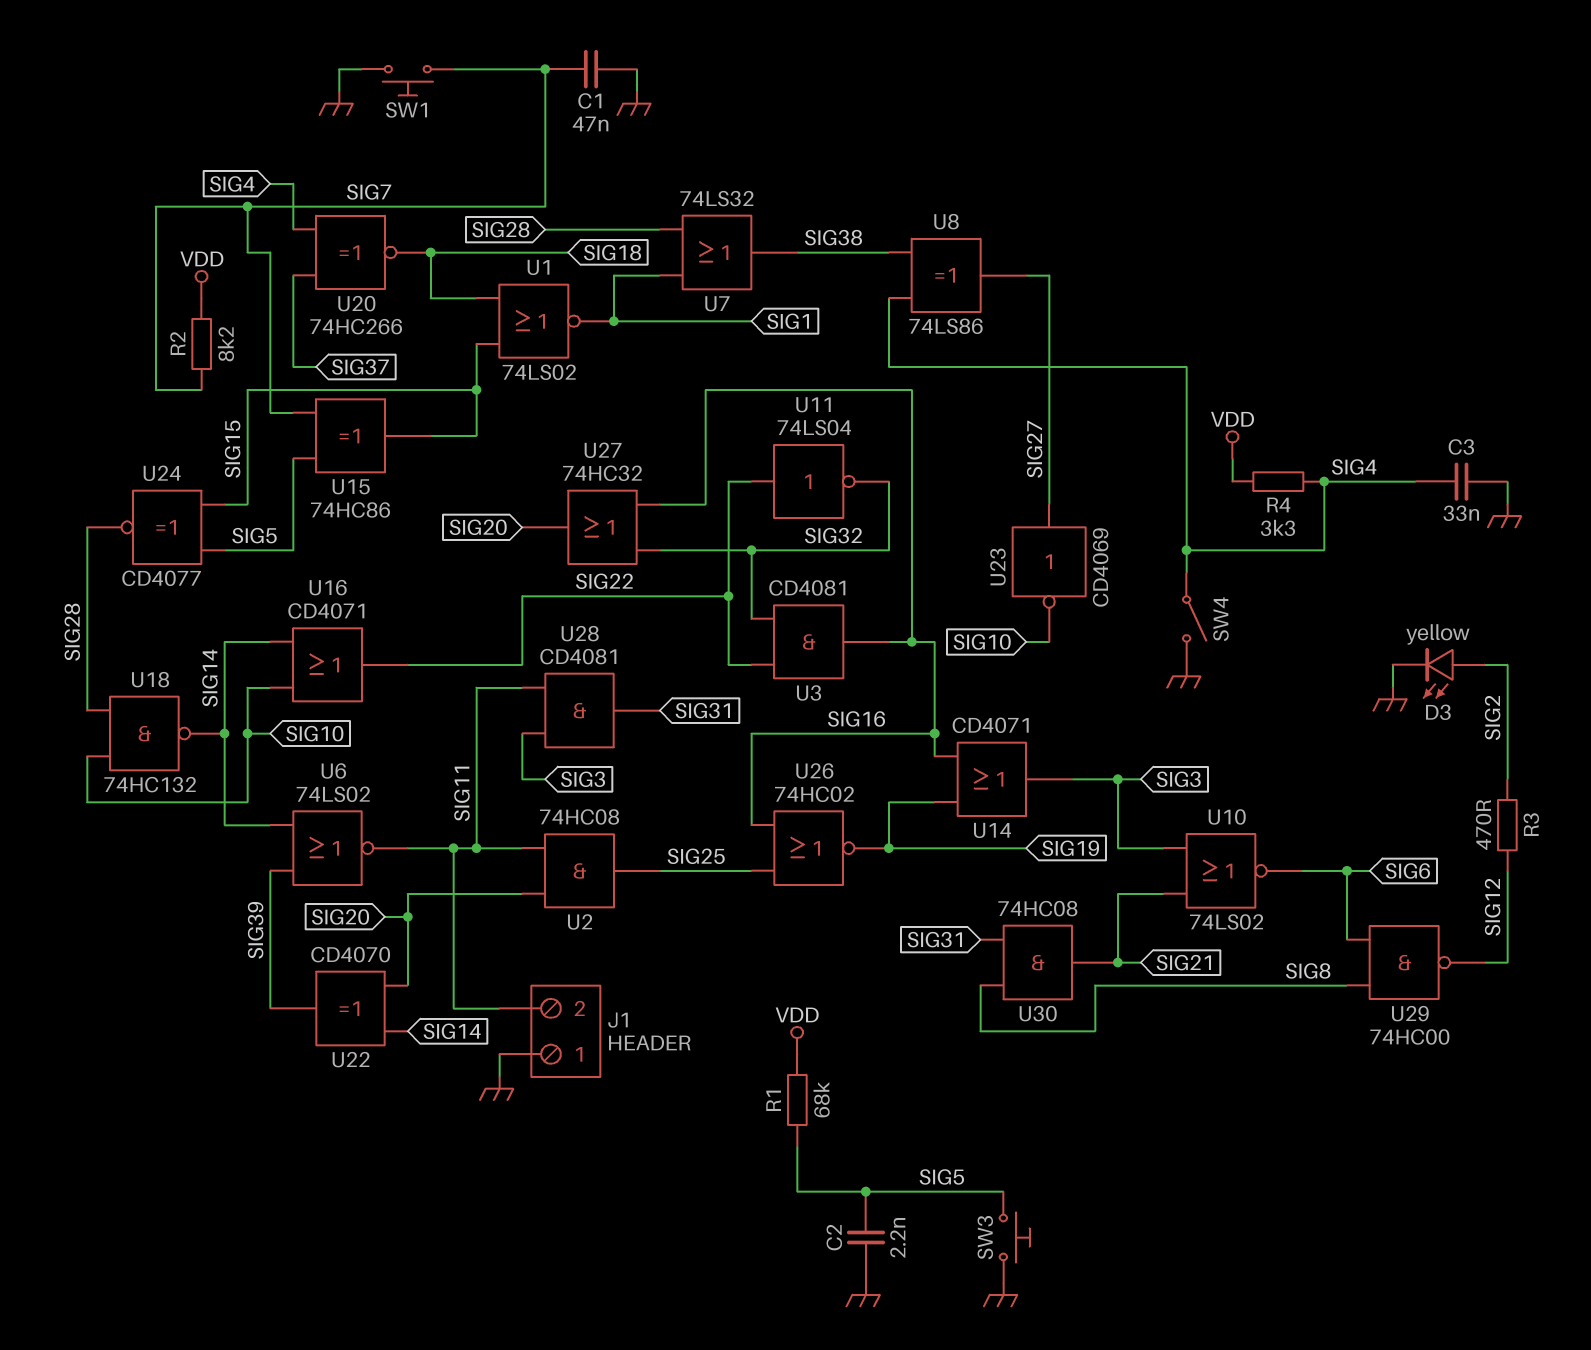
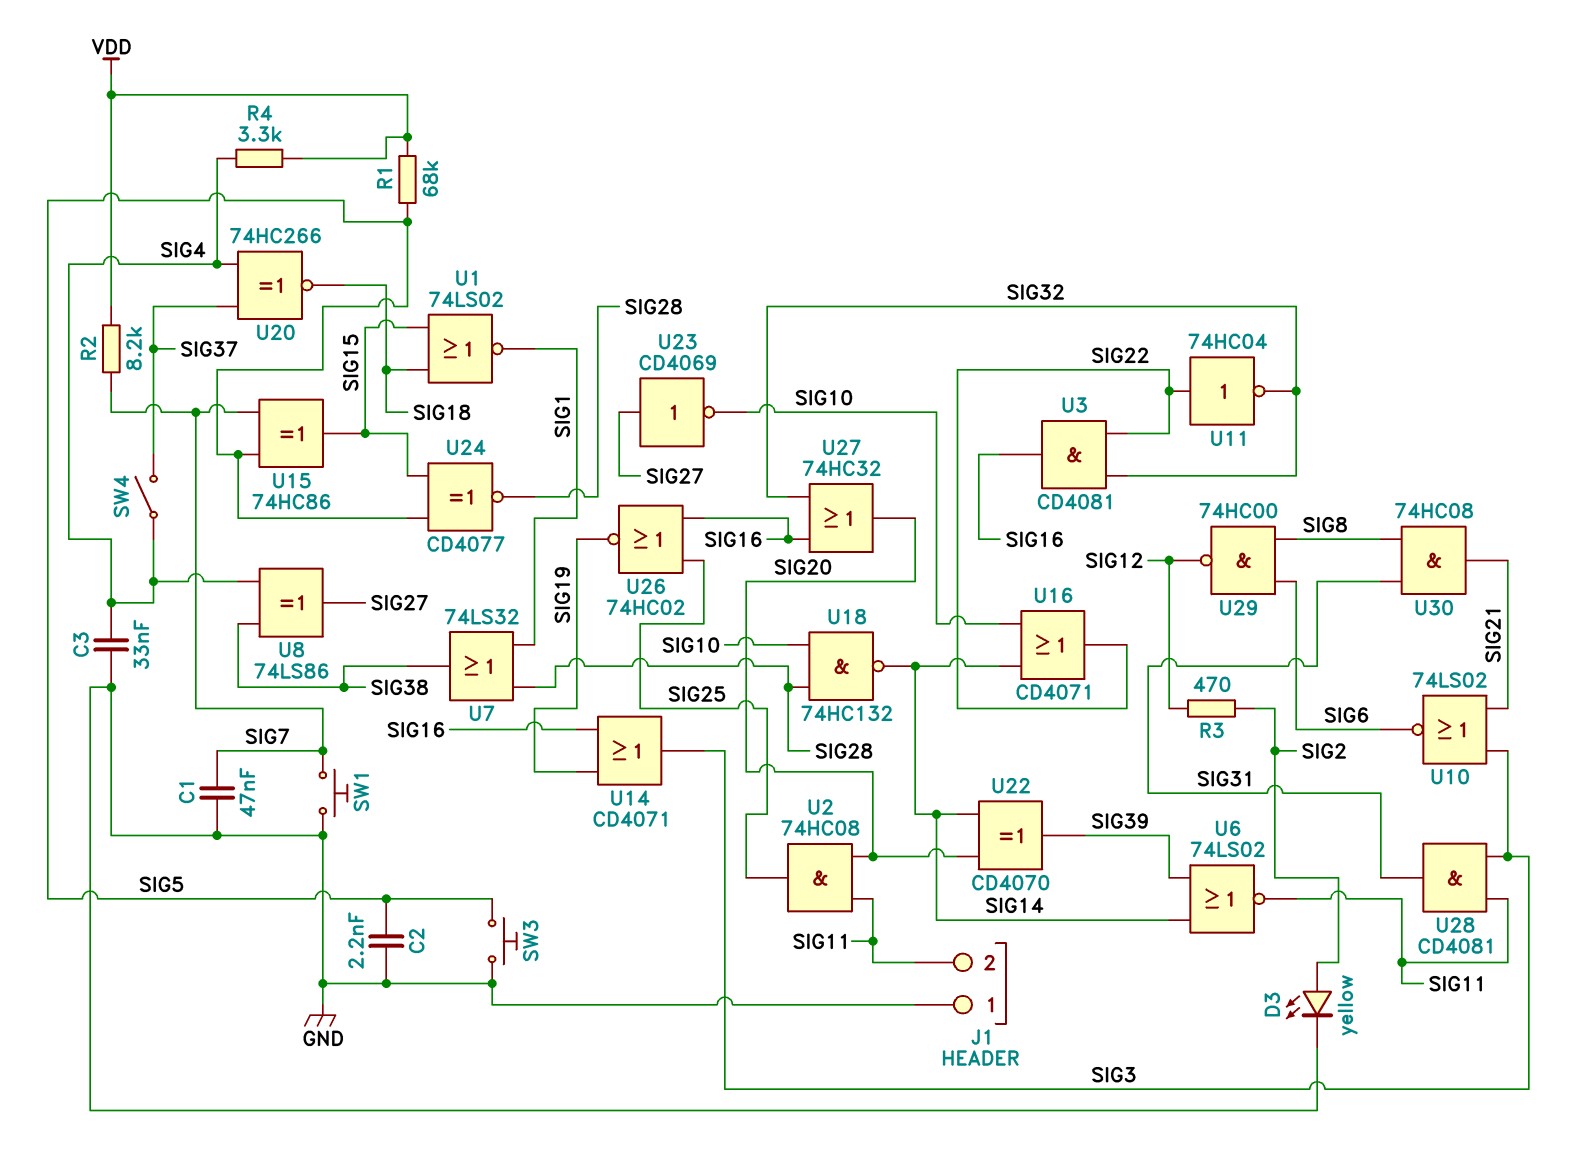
SW4: switch (GND, SIG4) -> switch (SIG4, SIG37)
U11: NOT 74LS04 (in SIG22, out SIG32) -> NOT 74HC04 (in SIG22, out SIG32)

